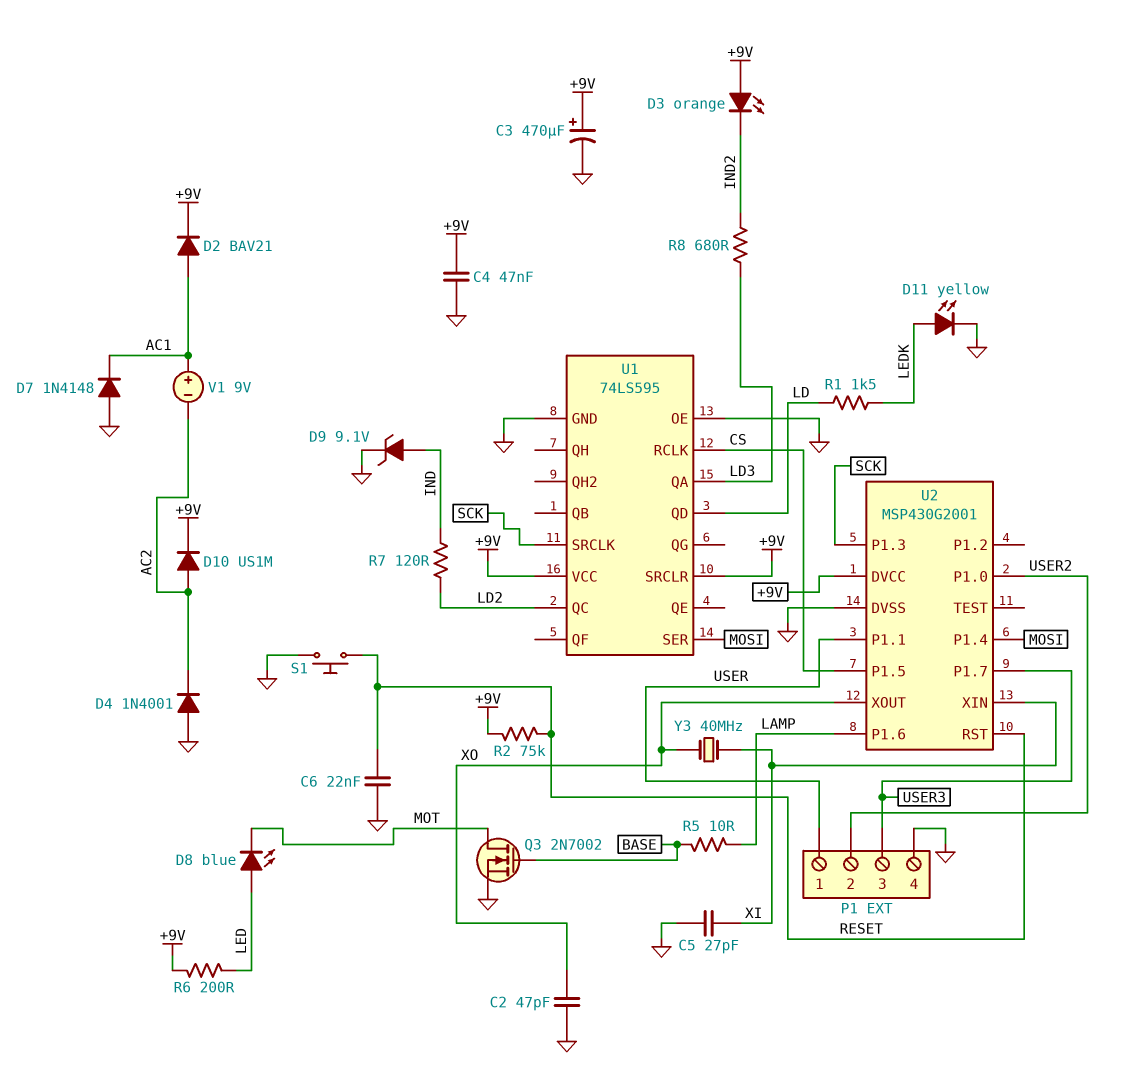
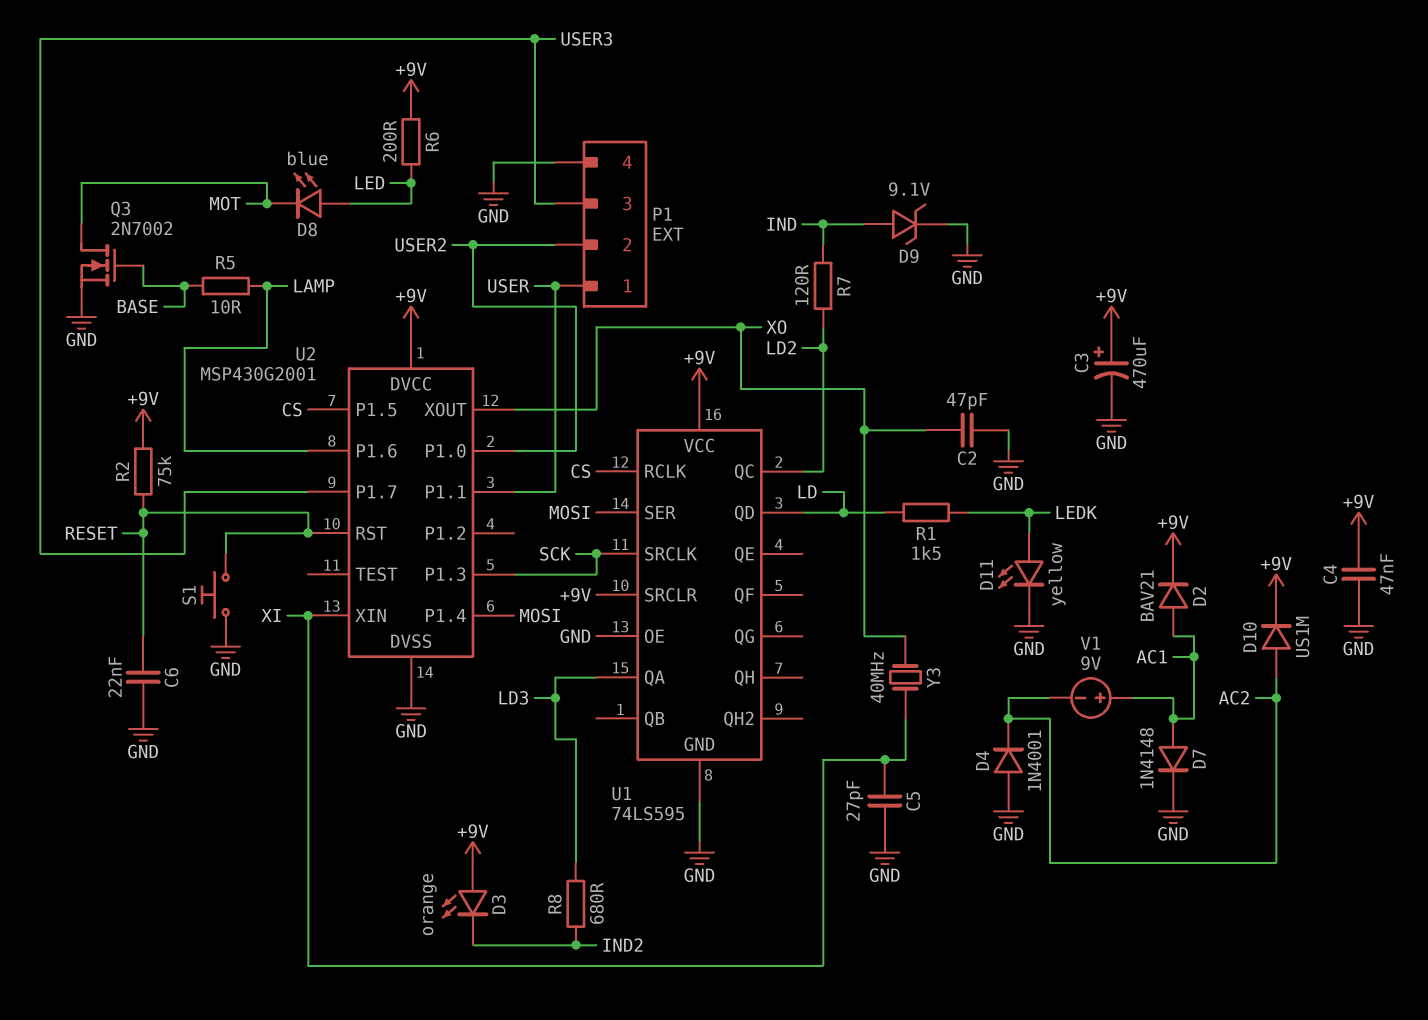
D7: diode 1N4148 (A GND, K AC1) -> diode 1N4148 (A AC1, K GND)

